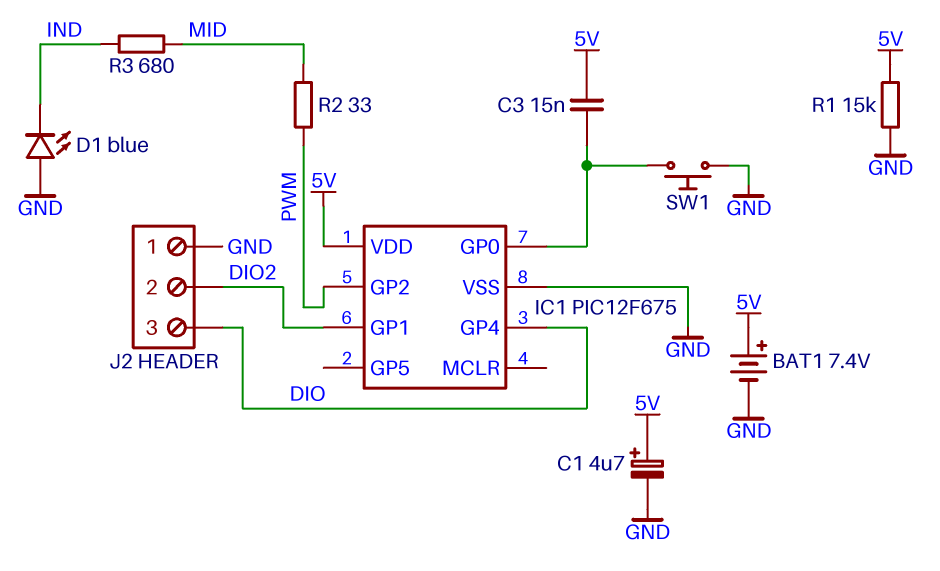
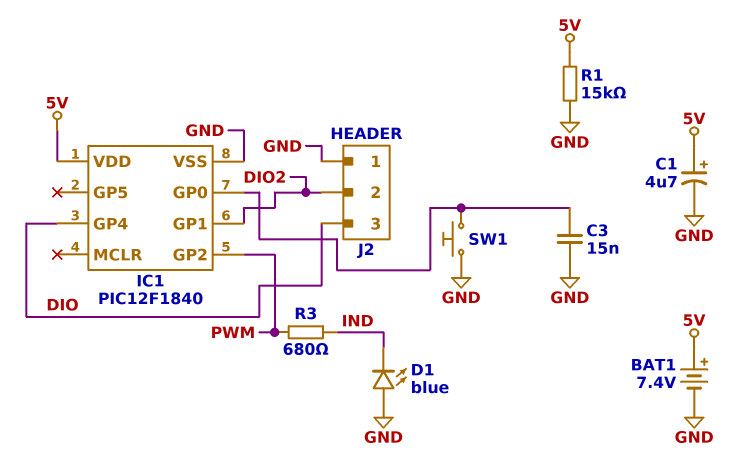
C3: 15nF (5V, IC1/GP0) -> 15nF (GND, IC1/GP0)
IC1: PIC12F675 -> PIC12F1840
R2: 33 (MID, PWM) -> none
R3: 680 (IND, MID) -> 680 (IND, PWM)

